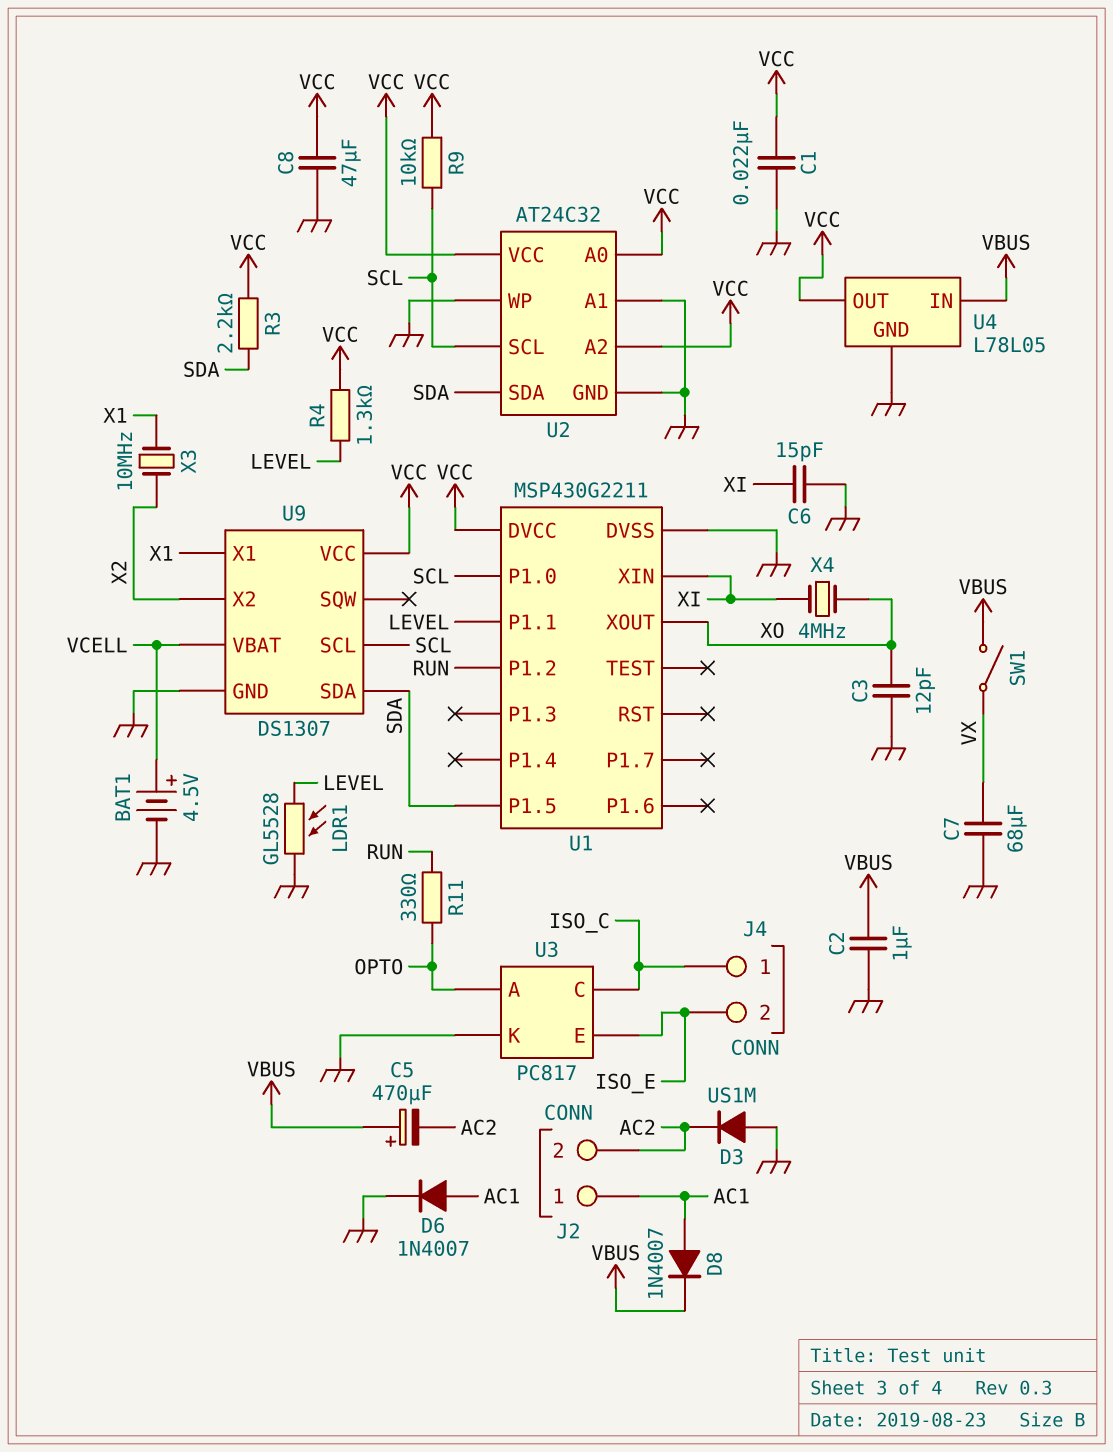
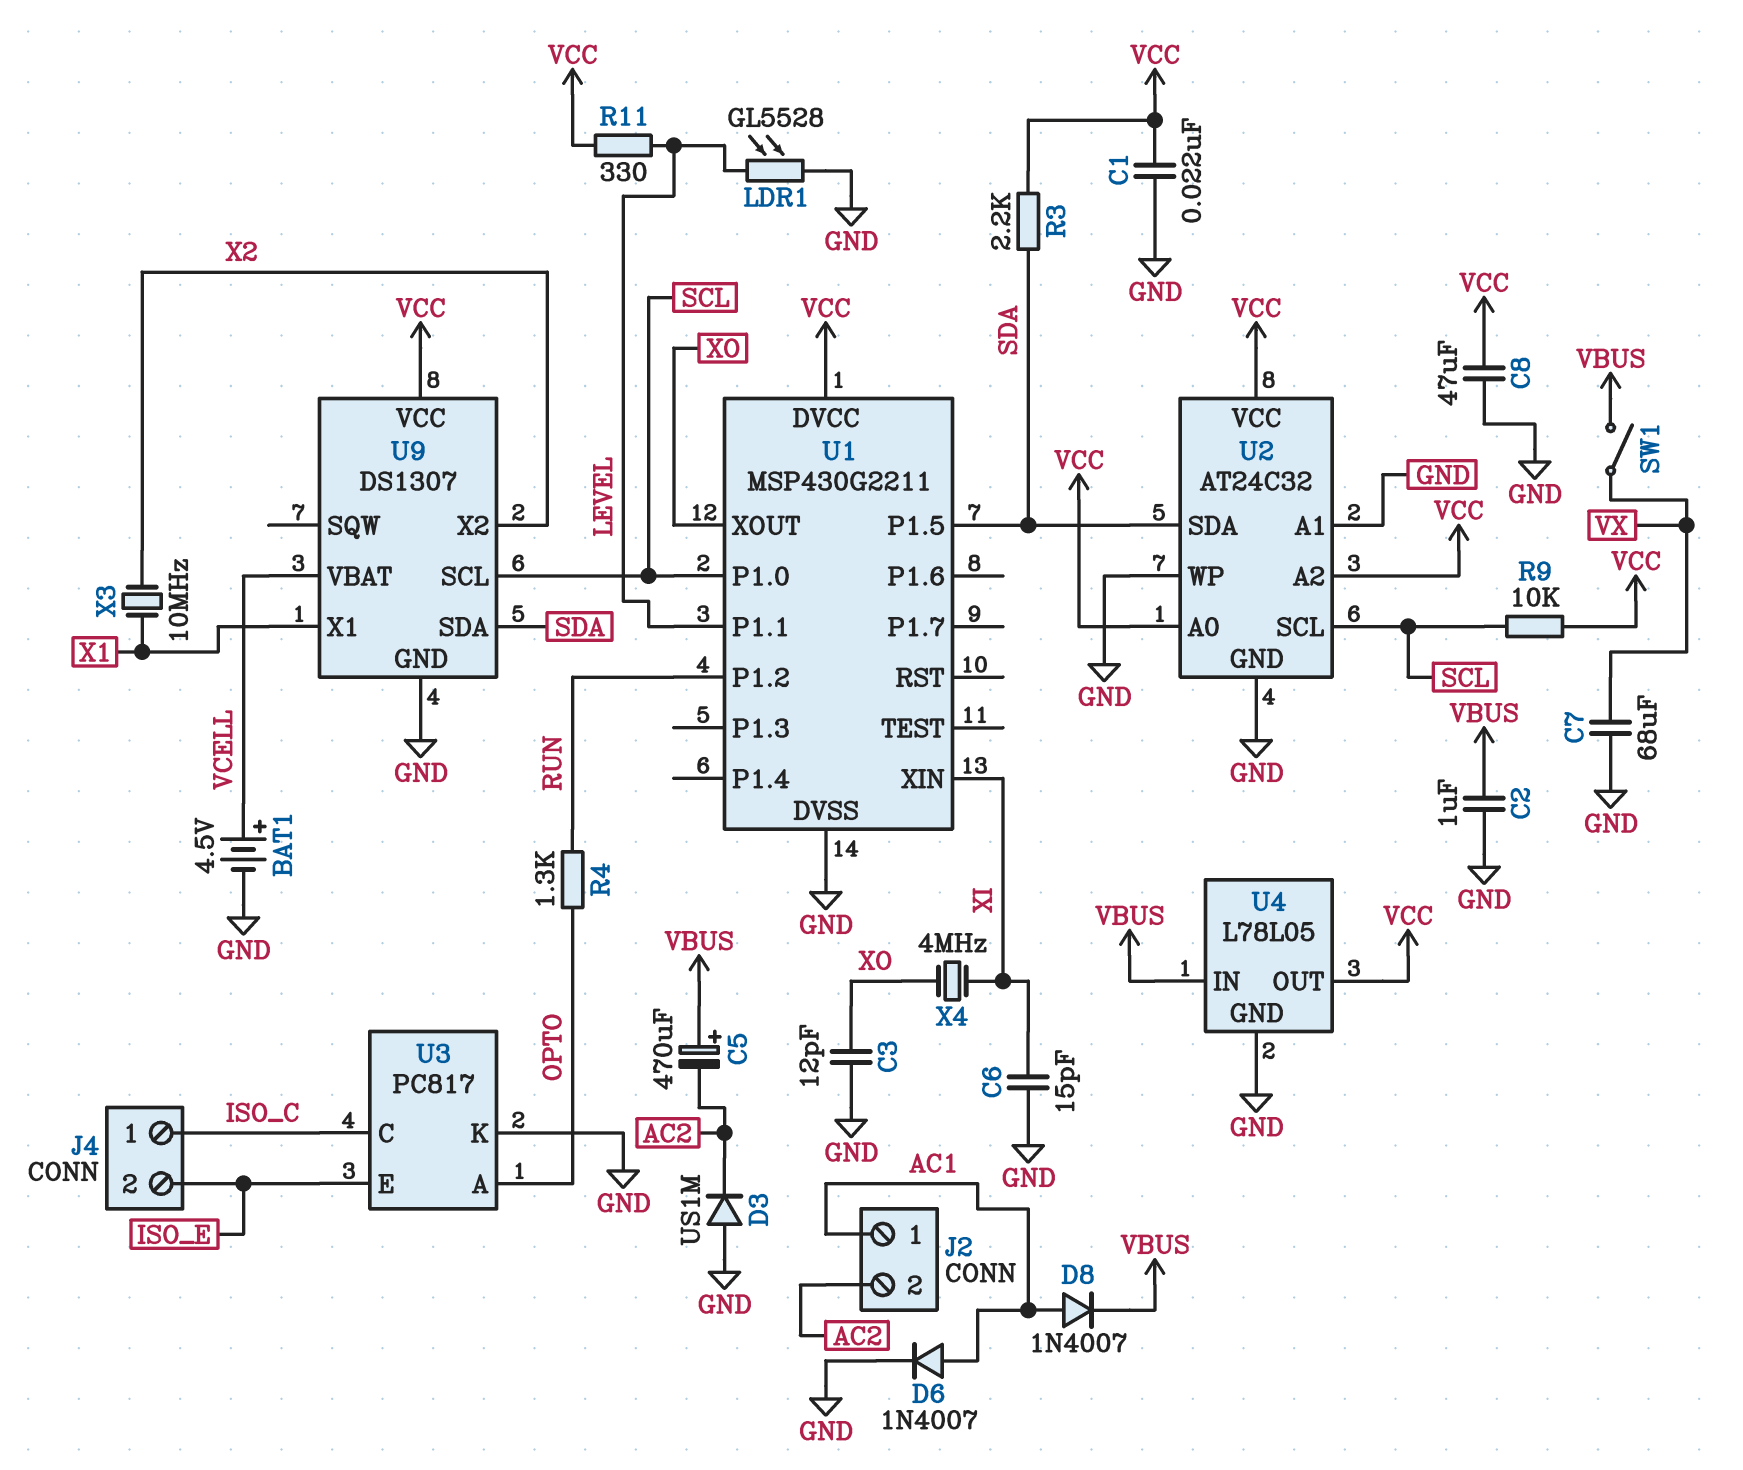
R4: 1.3k (LEVEL, VCC) -> 1.3k (OPTO, RUN)
R11: 330 (OPTO, RUN) -> 330 (LEVEL, VCC)

